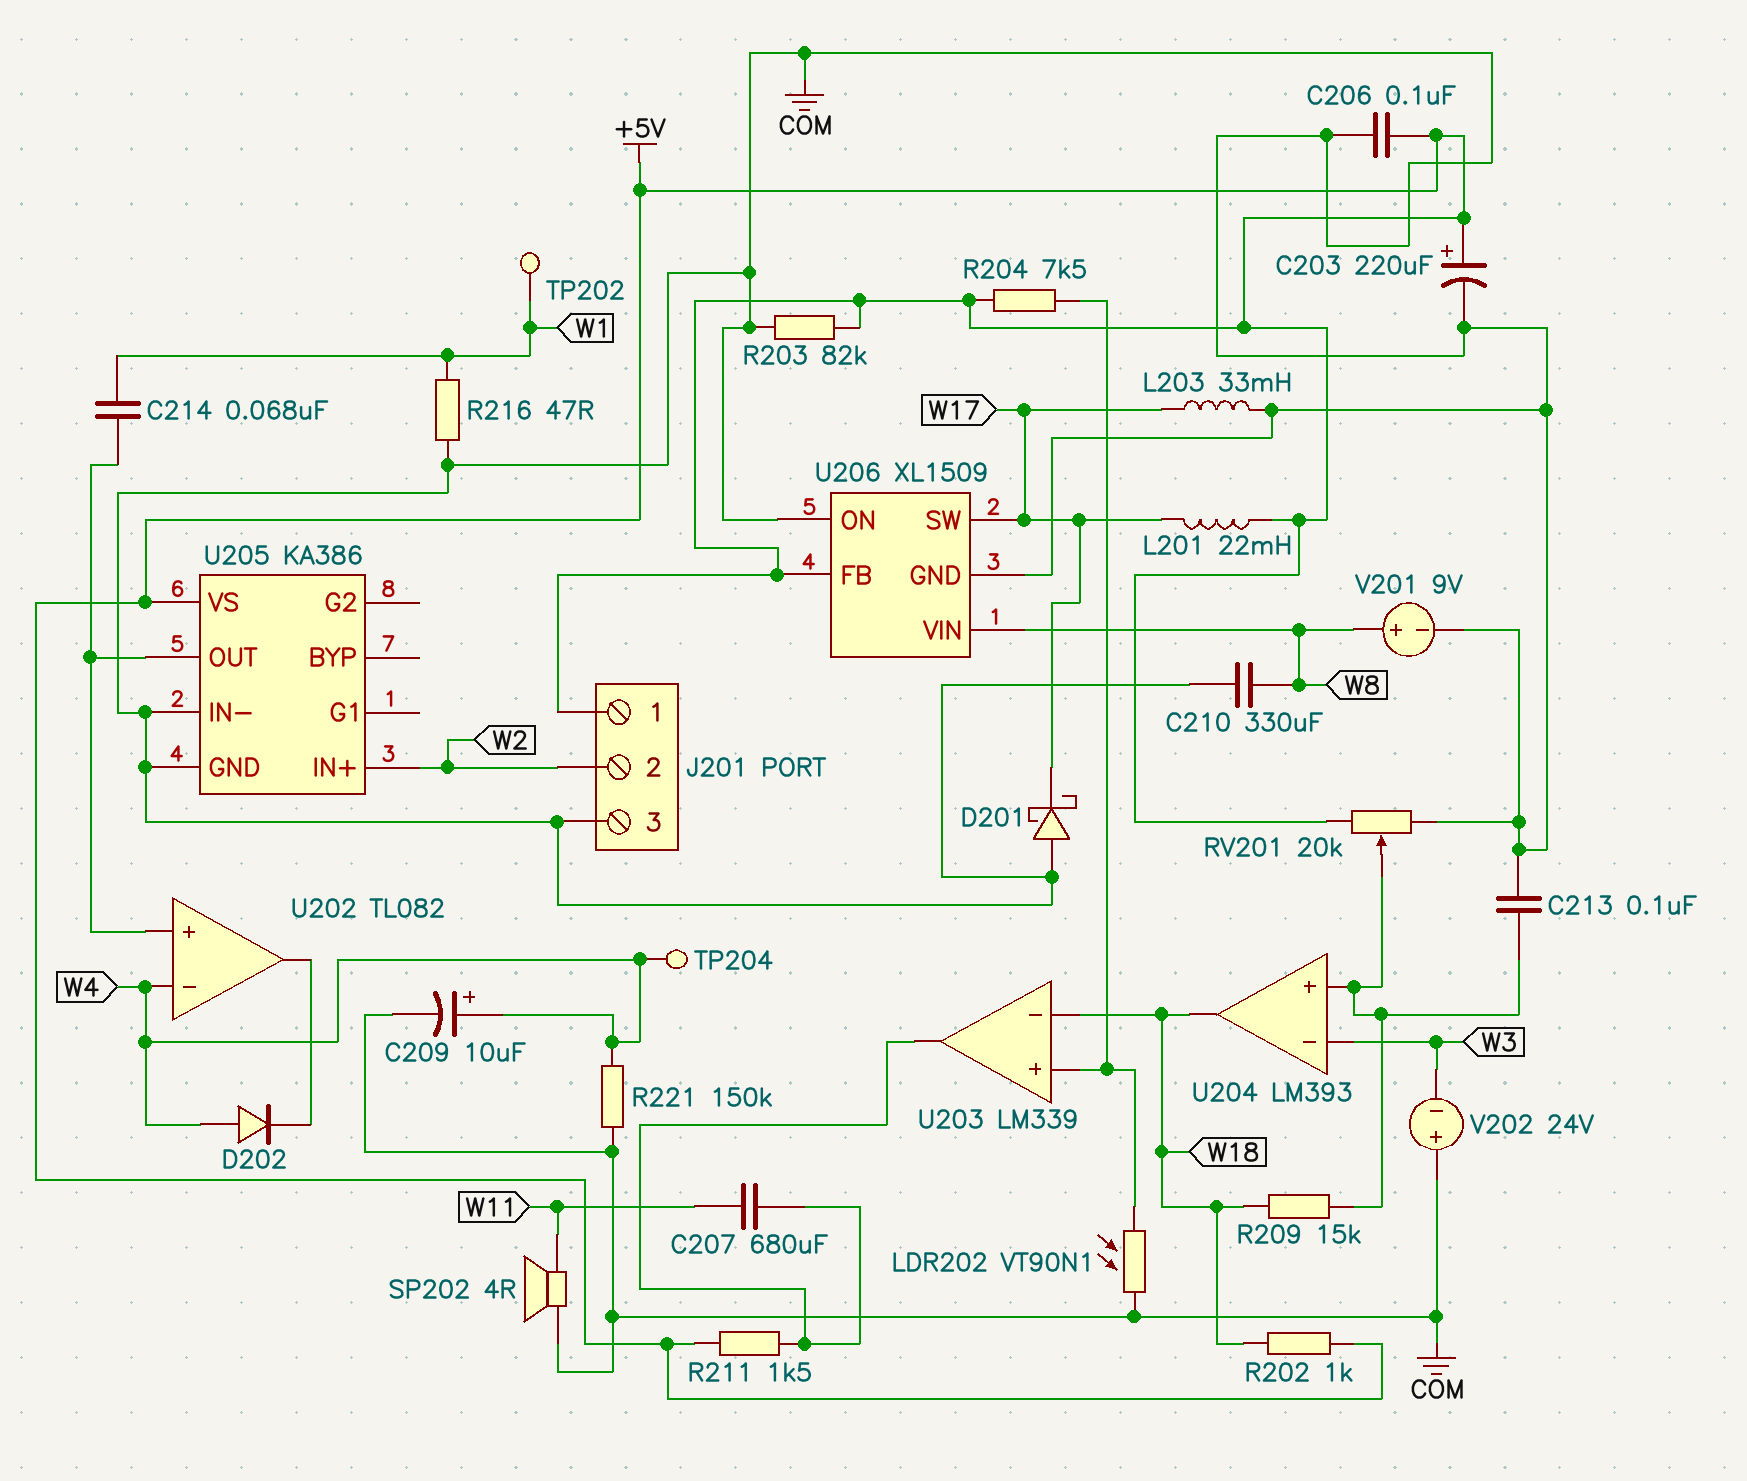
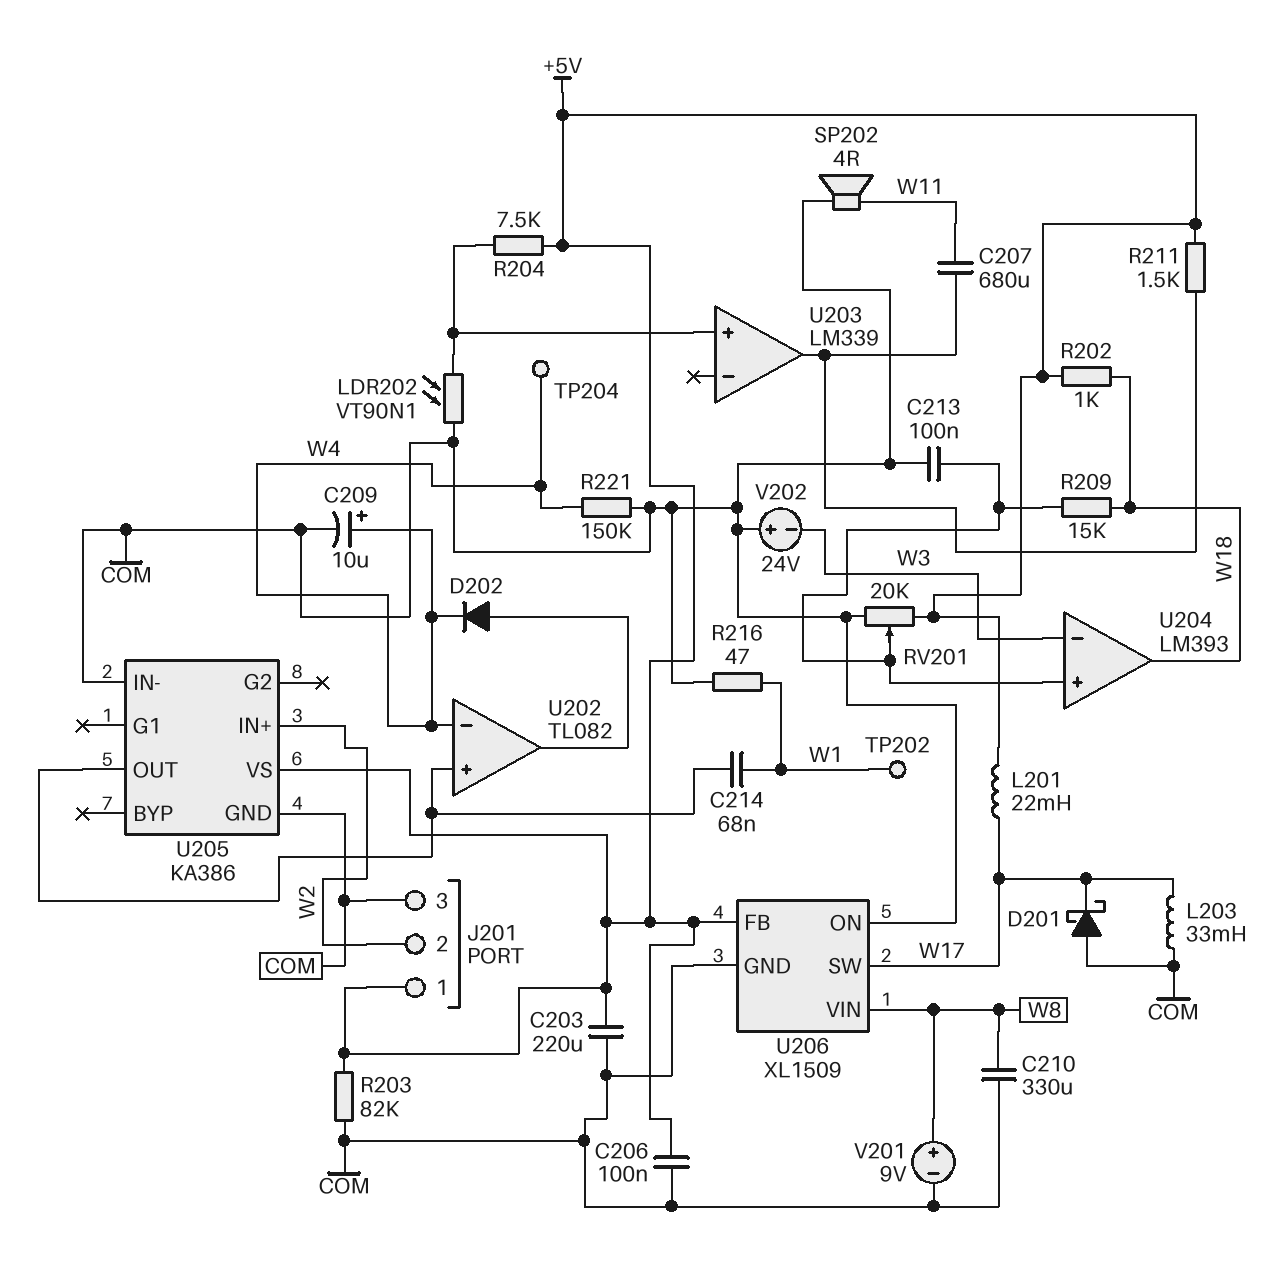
C203: 220uF (plus +5V, minus COM) -> 220uF (+5V, COM)
D202: diode (A W4, K U202/out) -> diode (A U202/out, K W4)
U203 pin in-: W18 -> none

